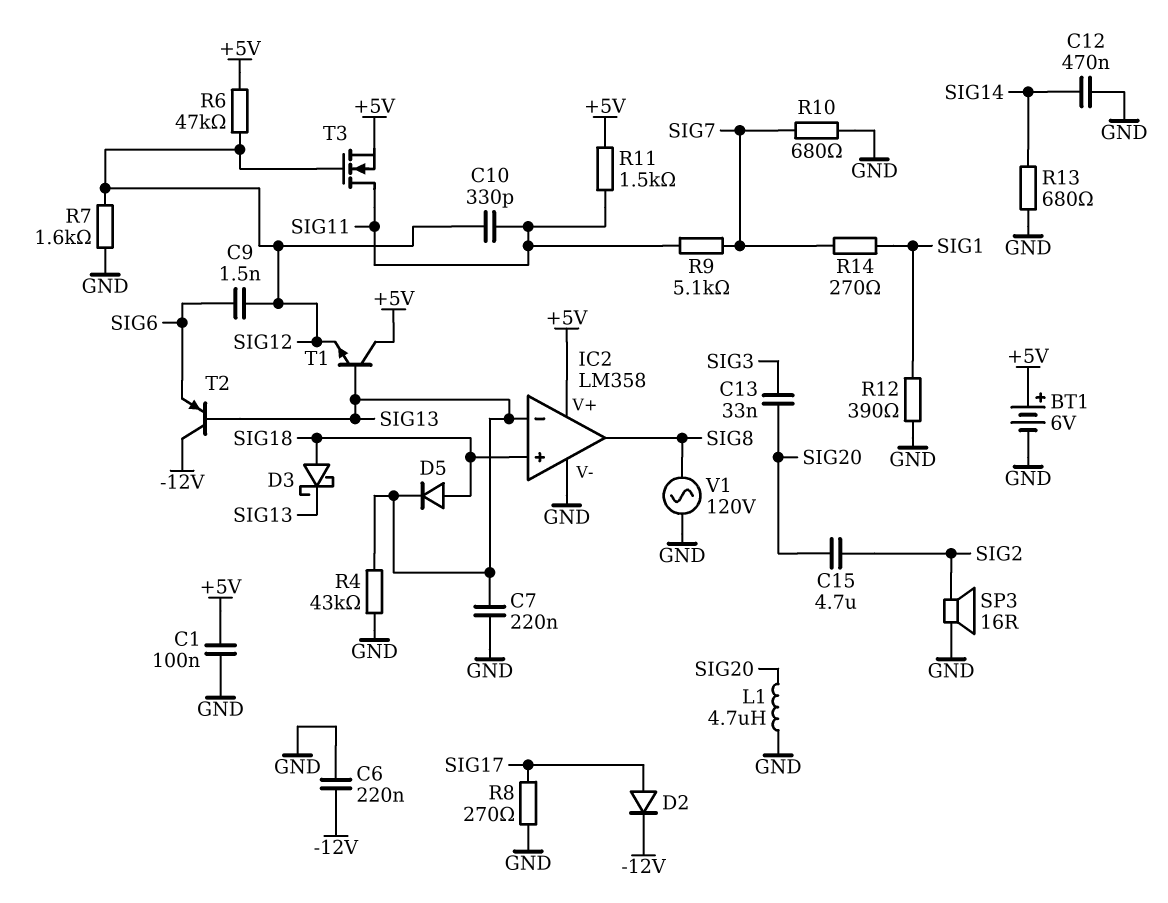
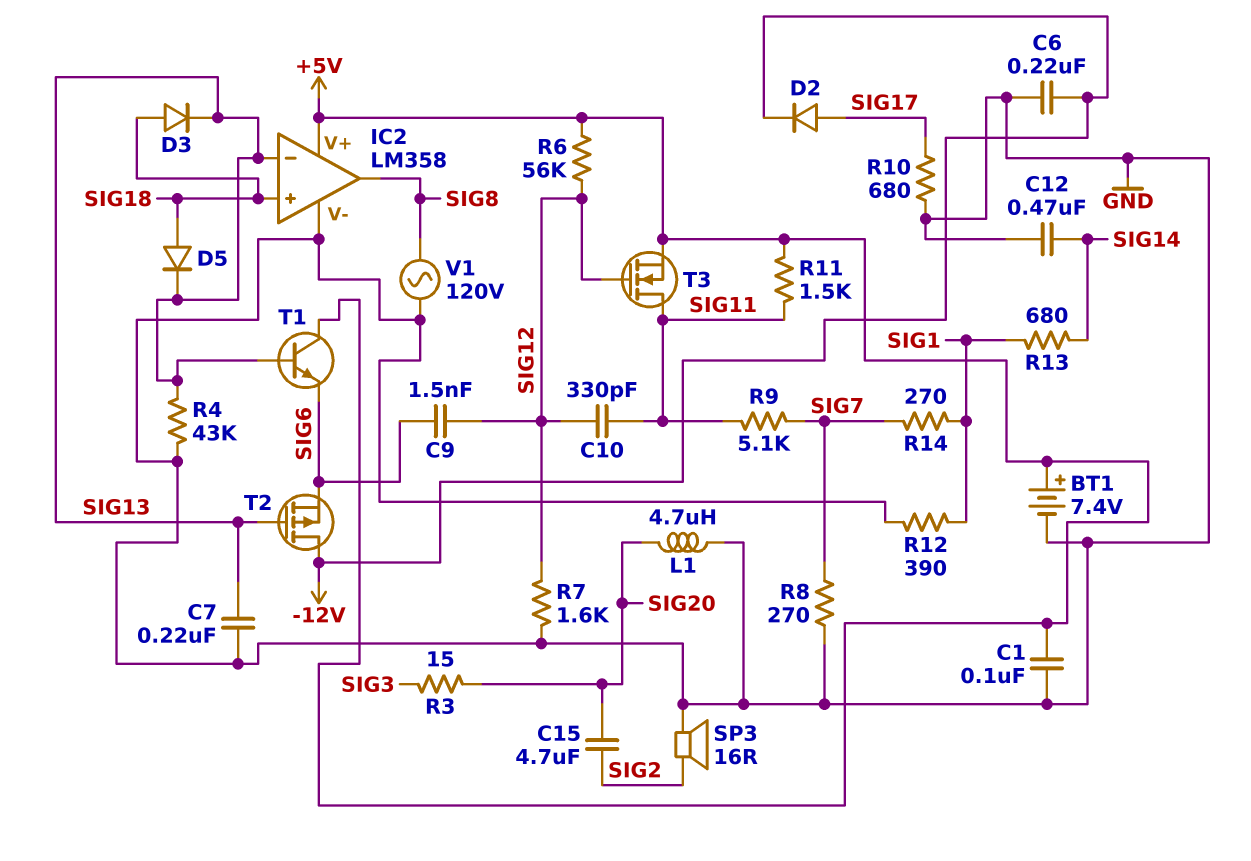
BT1: 6V (plus +5V, minus GND) -> 7.4V (plus +5V, minus GND)
C13: 33nF (SIG3, SIG20) -> none
D3: schottky (A SIG18, K SIG13) -> diode (A SIG18, K SIG13)
R3: none -> 15 (SIG3, SIG20)
R6: 47k (+5V, SIG12) -> 56k (+5V, SIG12)
R8: 270 (GND, SIG17) -> 270 (GND, SIG7)
R10: 680 (GND, SIG7) -> 680 (GND, SIG17)
R13: 680 (GND, SIG14) -> 680 (SIG1, SIG14)
T1: NPN (B SIG13, C +5V, E SIG12) -> NPN (B SIG13, C +5V, E SIG6)
T2: PNP (B SIG13, C -12V, E SIG6) -> PMOS (G SIG13, D -12V, S SIG6)

